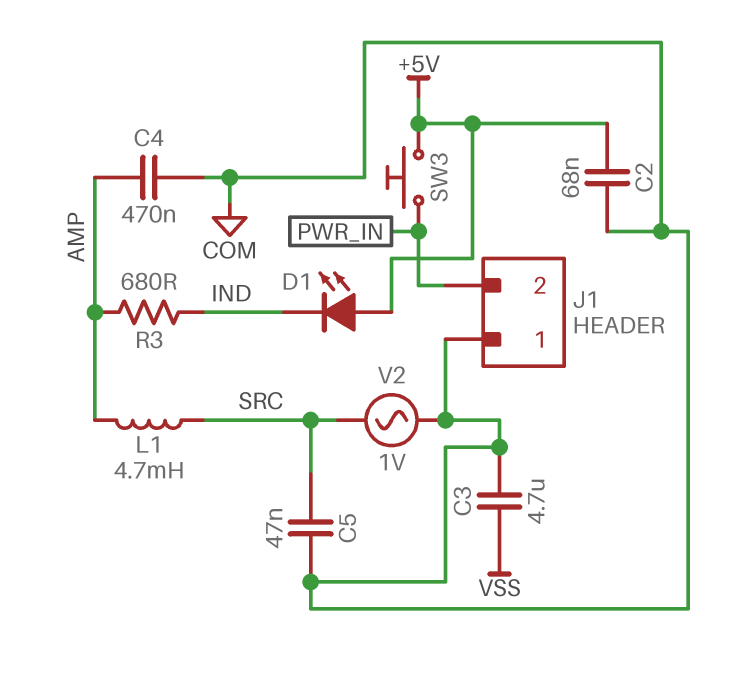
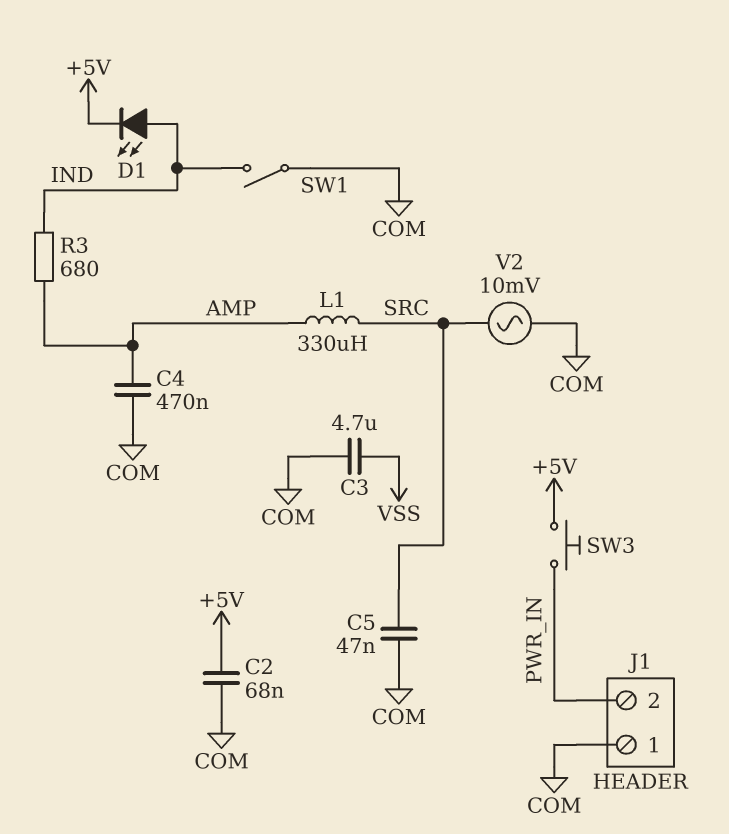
D1: LED (A +5V, K IND) -> LED (A IND, K +5V)
L1: 4.7mH (AMP, SRC) -> 330uH (AMP, SRC)
SW1: none -> switch (COM, IND)
V2: AC 1V (COM, SRC) -> AC 10mV (COM, SRC)

